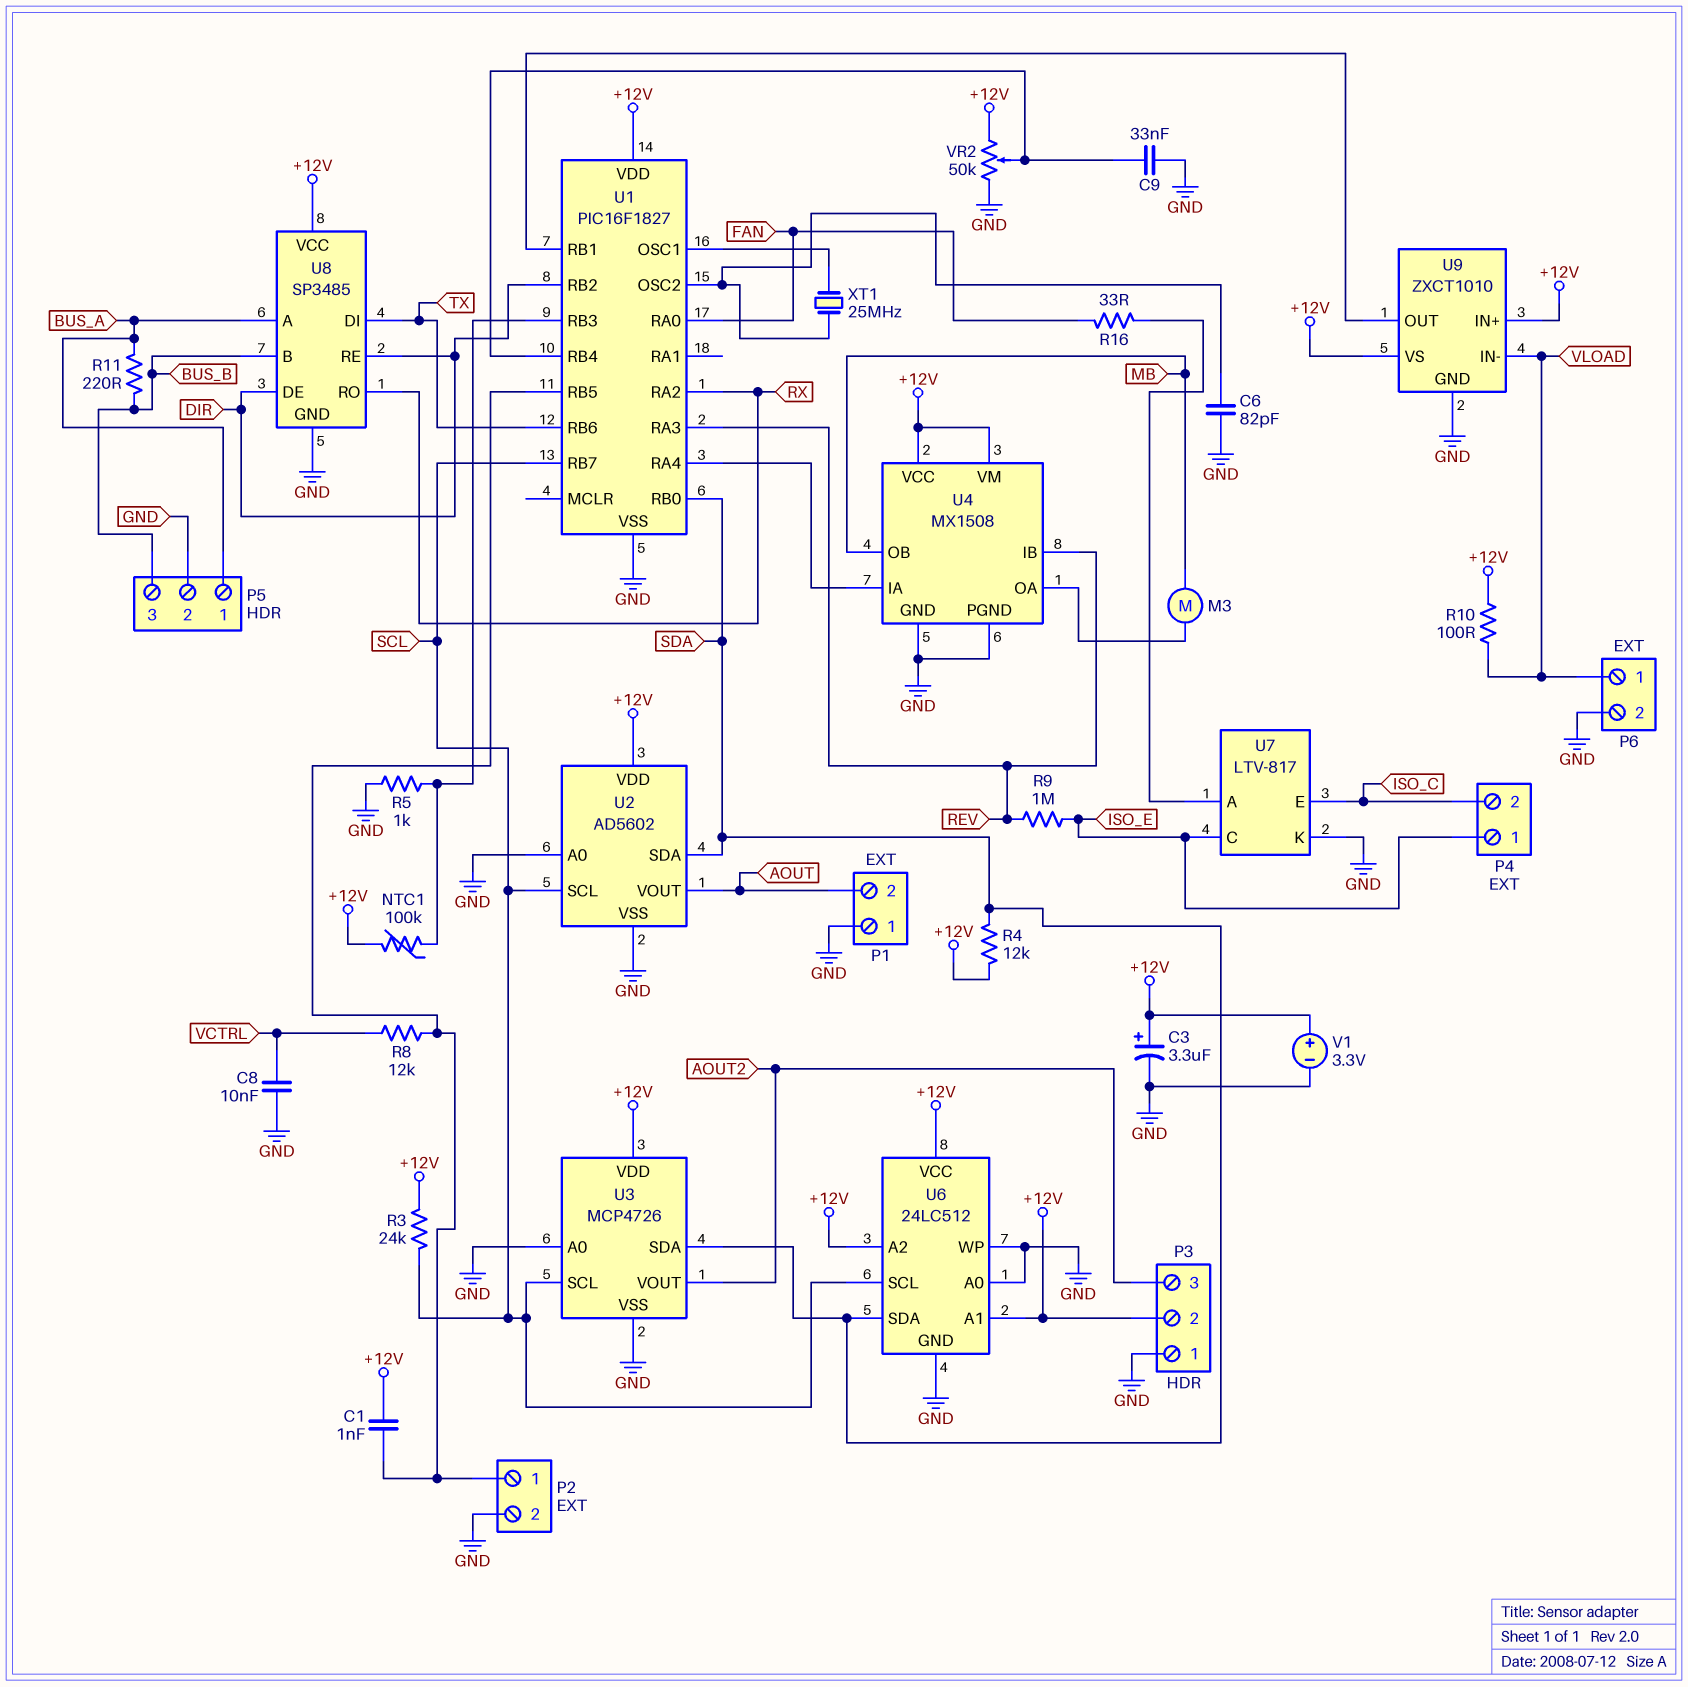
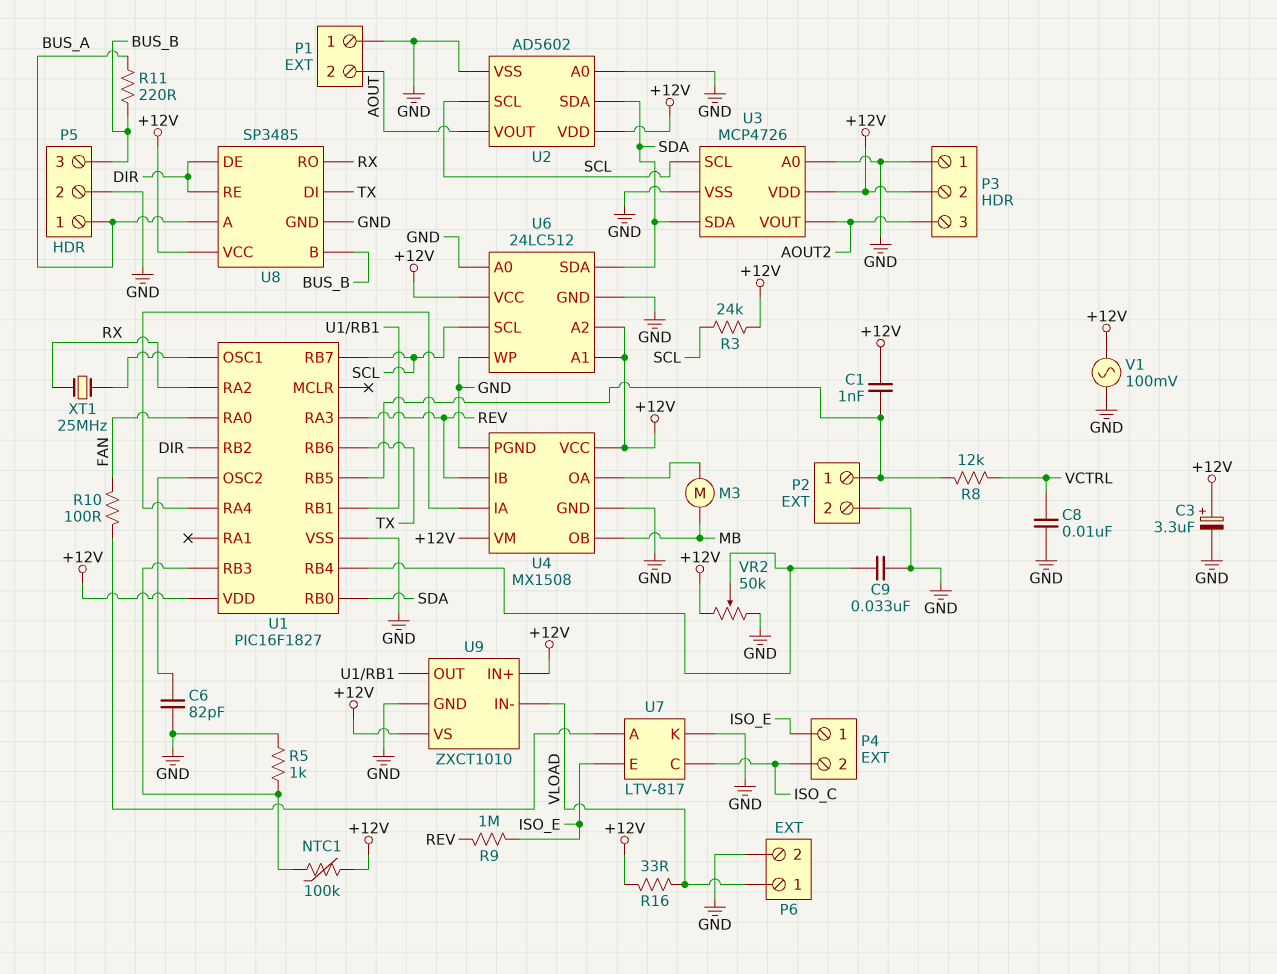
R4: 12k (+12V, SDA) -> none
R10: 100 (+12V, VLOAD) -> 100 (FAN, U7/A)
R16: 33 (FAN, U7/A) -> 33 (+12V, VLOAD)
U7 pin C: ISO_E -> ISO_C
U7 pin E: ISO_C -> ISO_E
V1: 3.3V (plus +12V, minus GND) -> AC 100mV (+12V, GND)
XT1: 25MHz (U1/OSC1, U1/OSC2) -> 25MHz (RX, U1/OSC1)

